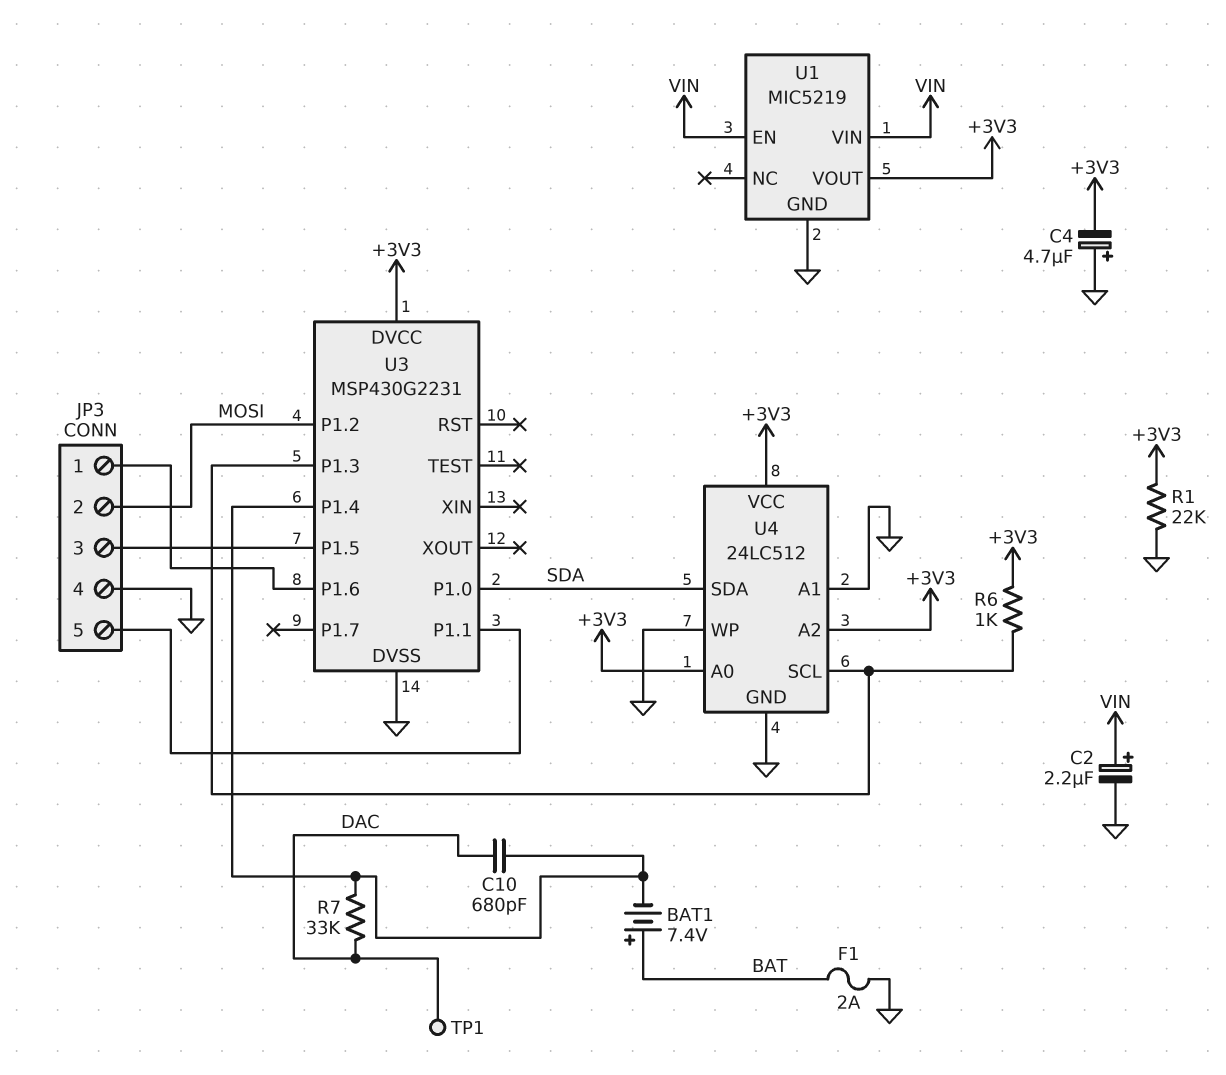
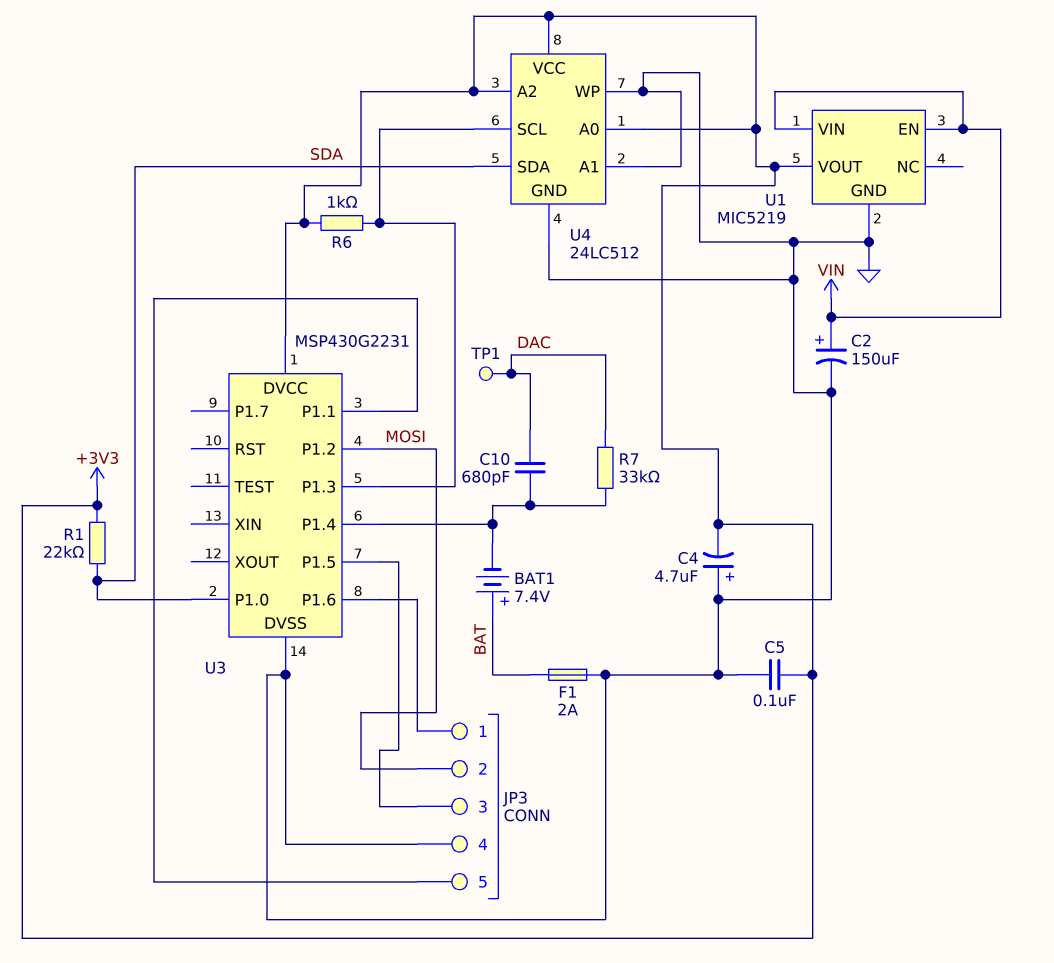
C2: 2.2uF (plus VIN, minus GND) -> 150uF (plus VIN, minus GND)
C5: none -> 100nF (+3V3, GND)
R1: 22k (+3V3, GND) -> 22k (+3V3, SDA)

